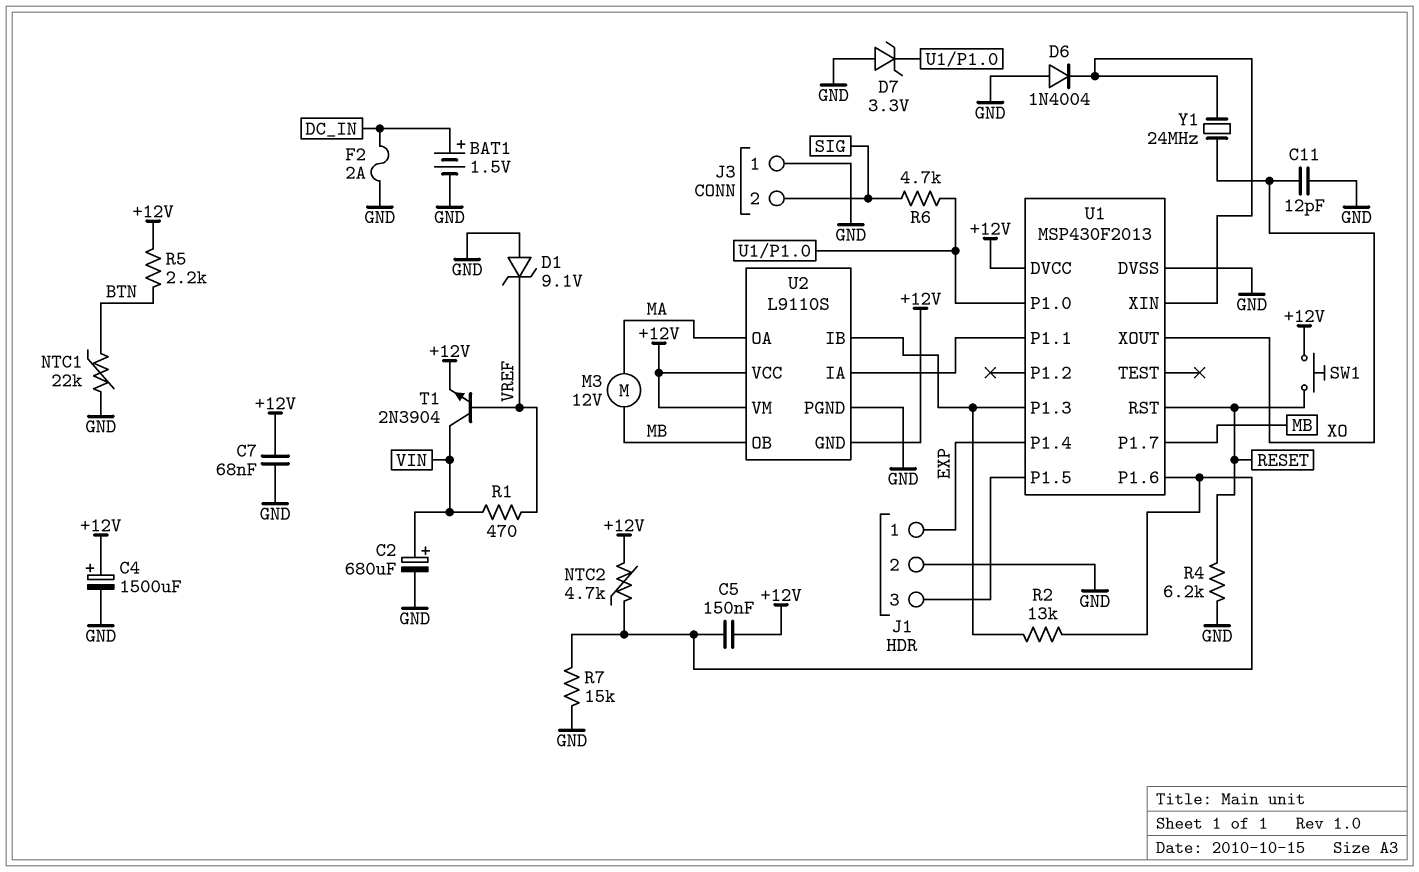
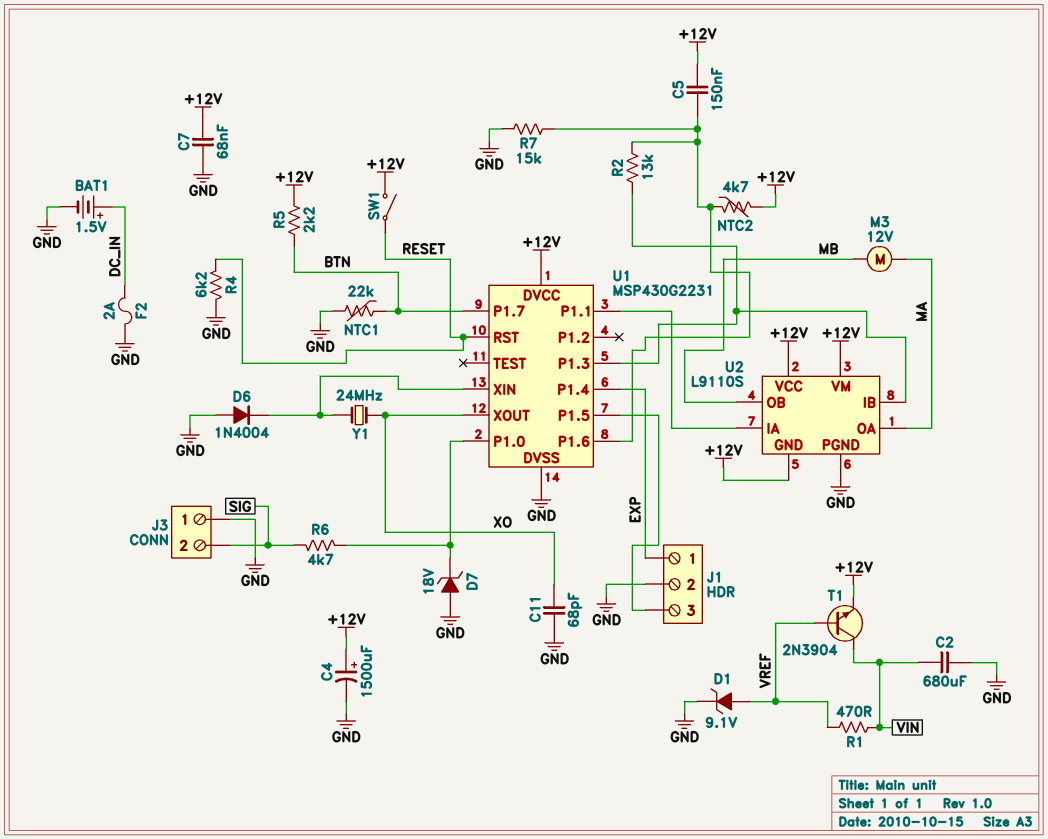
C2: 680uF (plus VIN, minus GND) -> 680uF (GND, VIN)
C11: 12pF (GND, XO) -> 68pF (GND, XO)
D1: zener 9.1V (A GND, K VREF) -> zener 9.1V (A VREF, K GND)
D7: zener 3.3V (A GND, K U1/P1.0) -> zener 18V (A GND, K U1/P1.0)
SW1: button (+12V, RESET) -> switch (+12V, RESET)
U1: MSP430F2013 -> MSP430G2231
U1 pin P1.7: MB -> BTN

